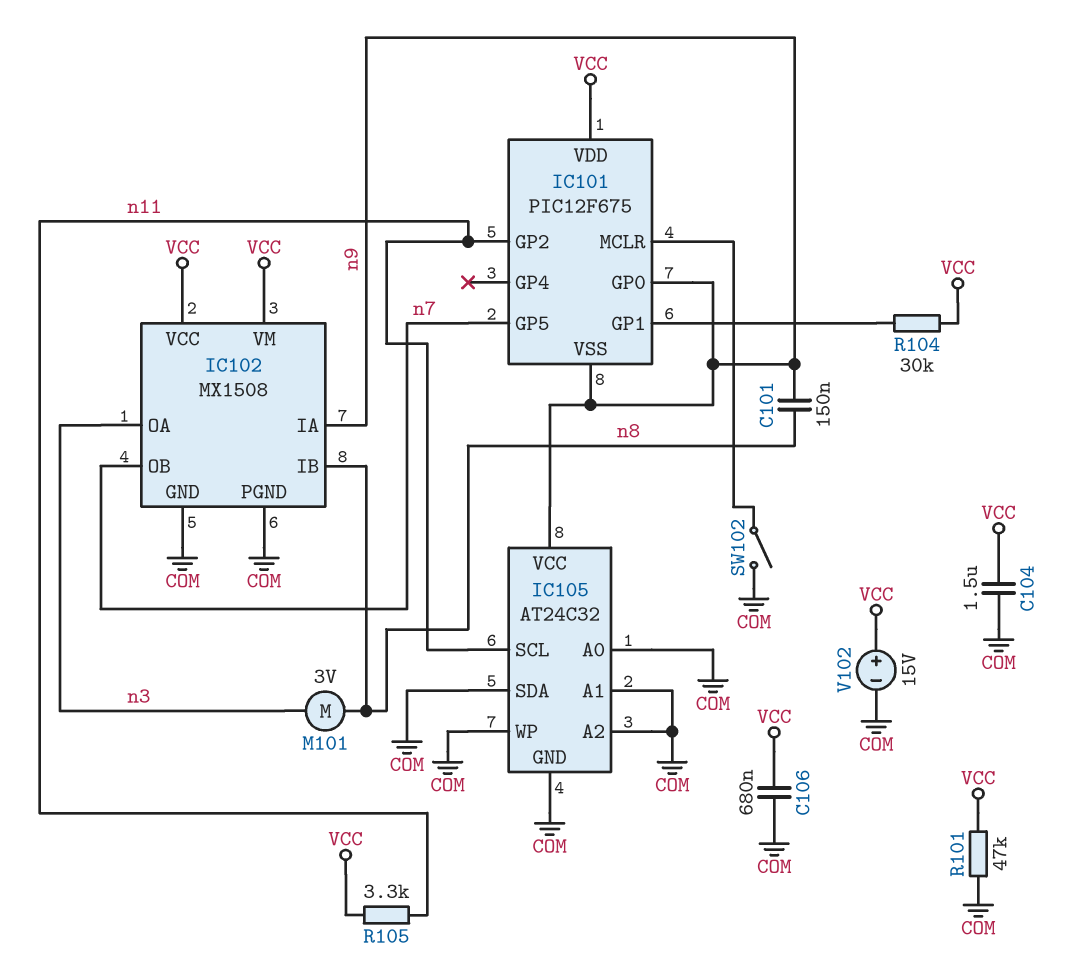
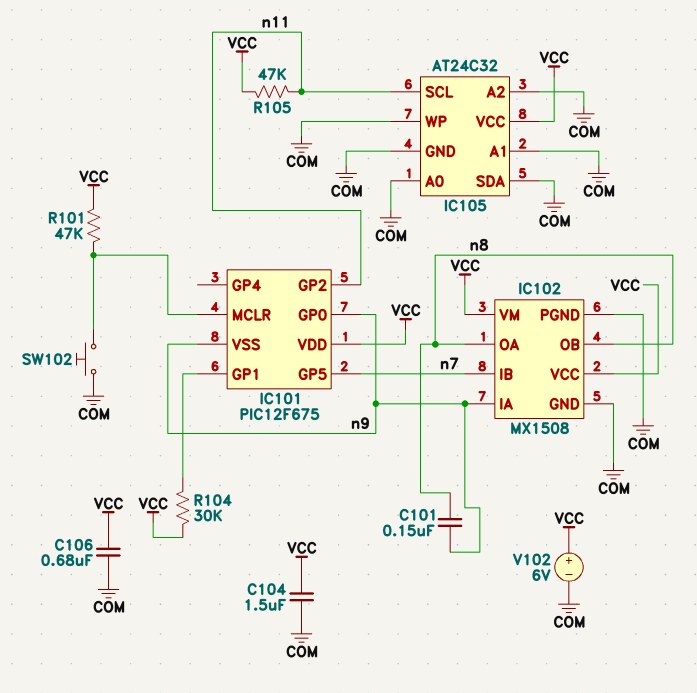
IC102 pin IB: n8 -> n7
IC102 pin OA: n3 -> n8
IC102 pin OB: n7 -> n8
IC105 pin VCC: n9 -> VCC
M101: motor 3V (n3, n8) -> none
R101: 47k (COM, VCC) -> 47k (IC101/MCLR, VCC)
R105: 3.3k (VCC, n11) -> 47k (VCC, n11)
SW102: switch (COM, IC101/MCLR) -> button (COM, IC101/MCLR)
V102: 15V (plus VCC, minus COM) -> 6V (plus VCC, minus COM)

